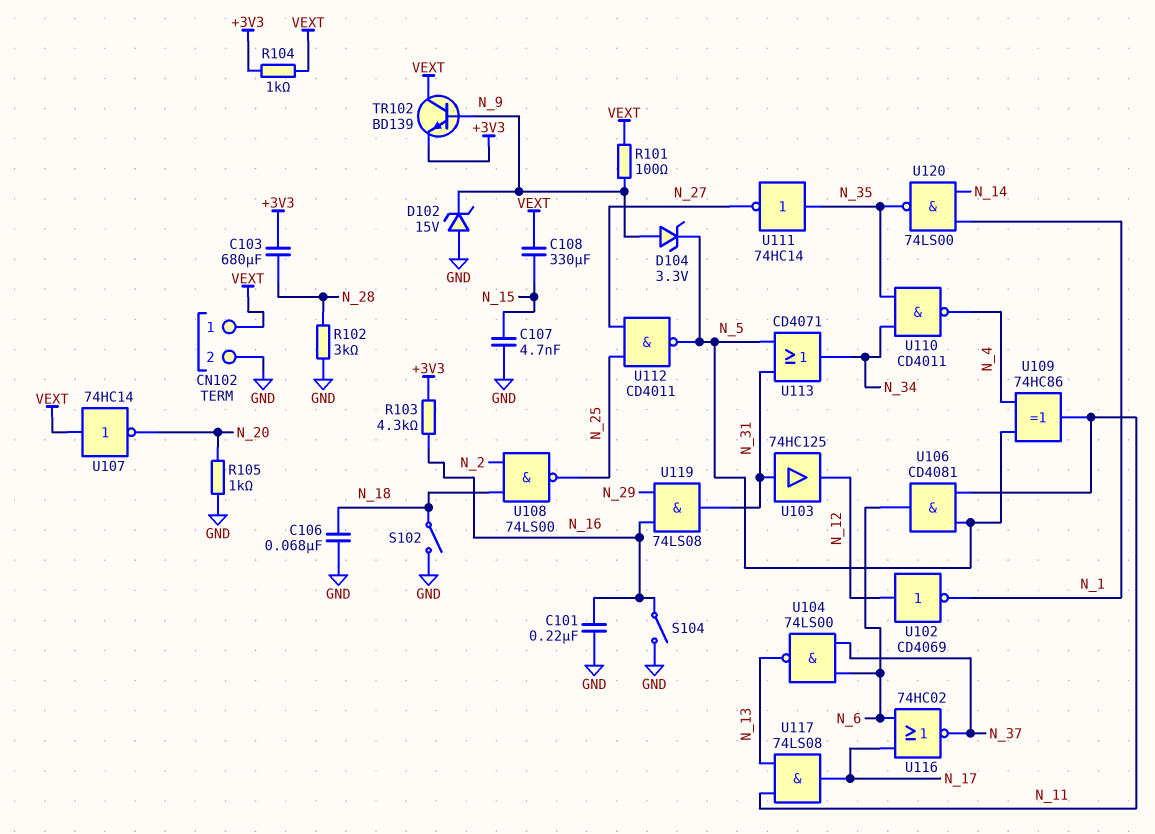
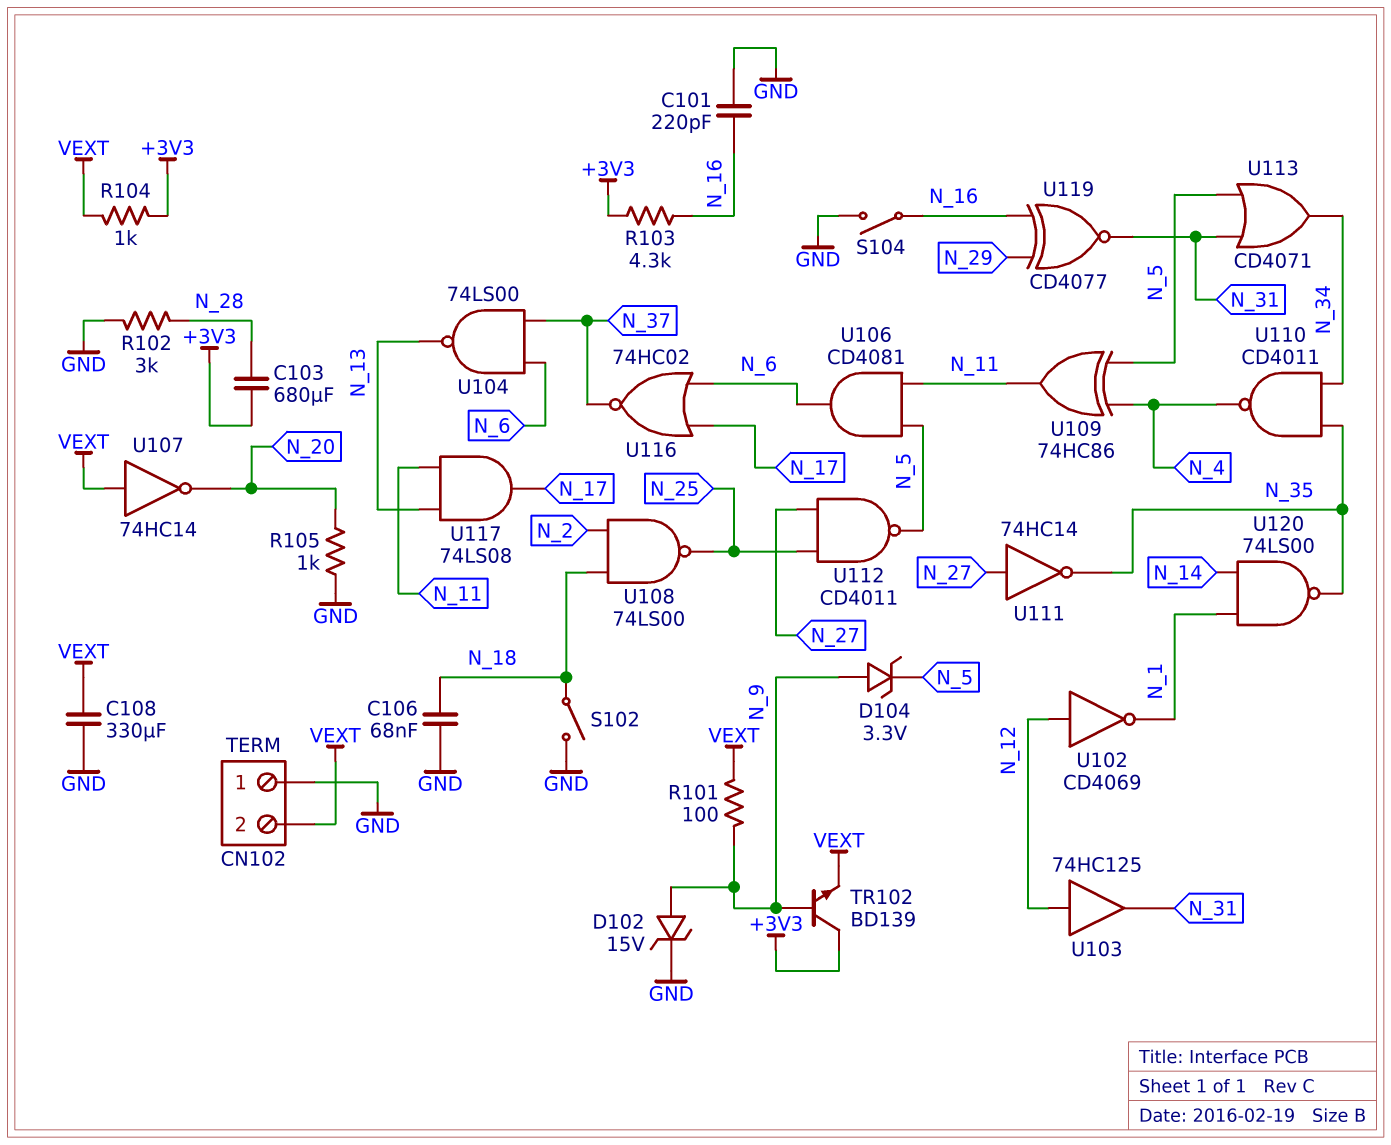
C101: 220nF (GND, N_16) -> 220pF (GND, N_16)
C107: 4.7nF (GND, N_15) -> none
C108: 330uF (N_15, VEXT) -> 330uF (GND, VEXT)
CN102 pin 1: VEXT -> GND
CN102 pin 2: GND -> VEXT
D102: zener 15V (A GND, K N_9) -> zener 15V (A N_9, K GND)
TR102: NPN BD139 (B N_9, C VEXT, E +3V3) -> NPN BD139 (B N_9, C +3V3, E VEXT)
U103: buffer 74HC125 (in N_31, out N_12) -> buffer 74HC125 (in N_12, out N_31)
U111: NOT 74HC14 (in N_35, out N_27) -> NOT 74HC14 (in N_27, out N_35)
U119: AND 74LS08 (in N_16, in N_29, out N_31) -> XNOR CD4077 (in N_16, in N_29, out N_31)

